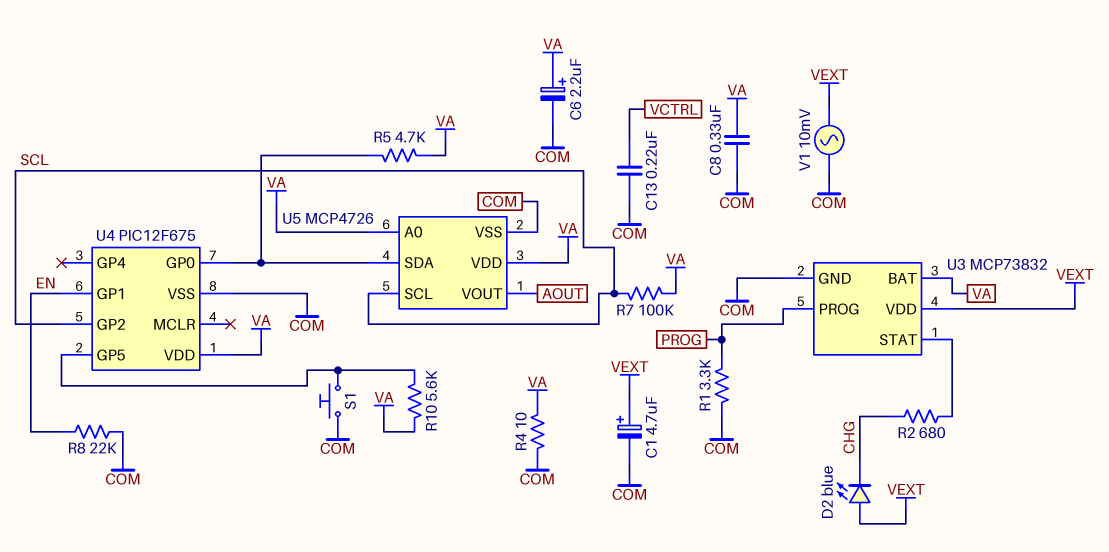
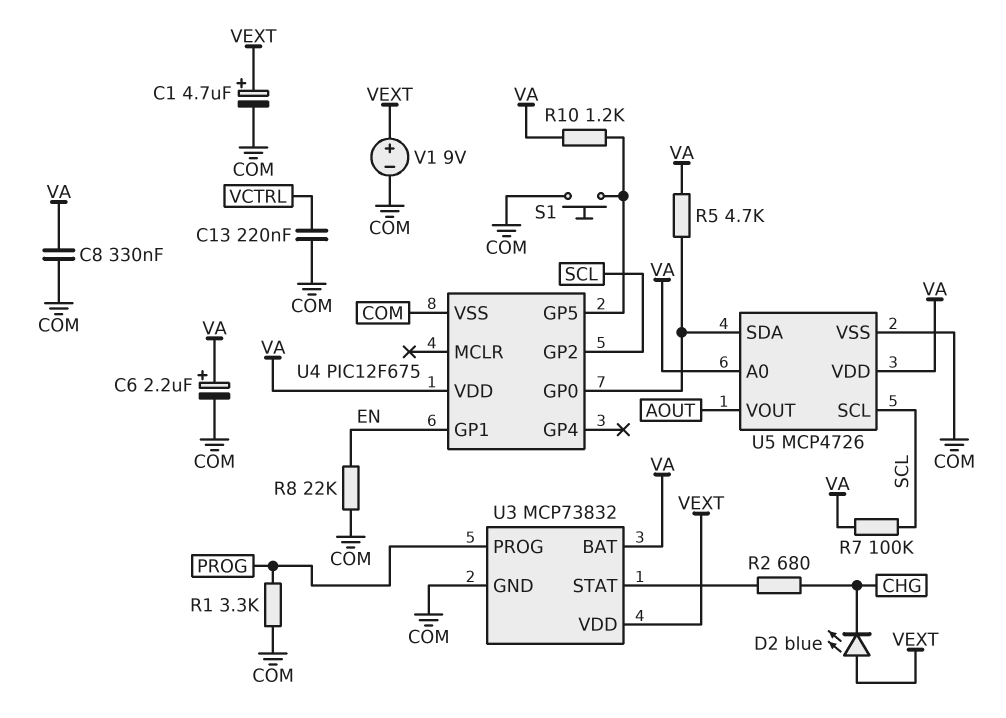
R4: 10 (COM, VA) -> none
R10: 5.6k (U4/GP5, VA) -> 1.2k (U4/GP5, VA)
V1: AC 10mV (COM, VEXT) -> 9V (plus VEXT, minus COM)

